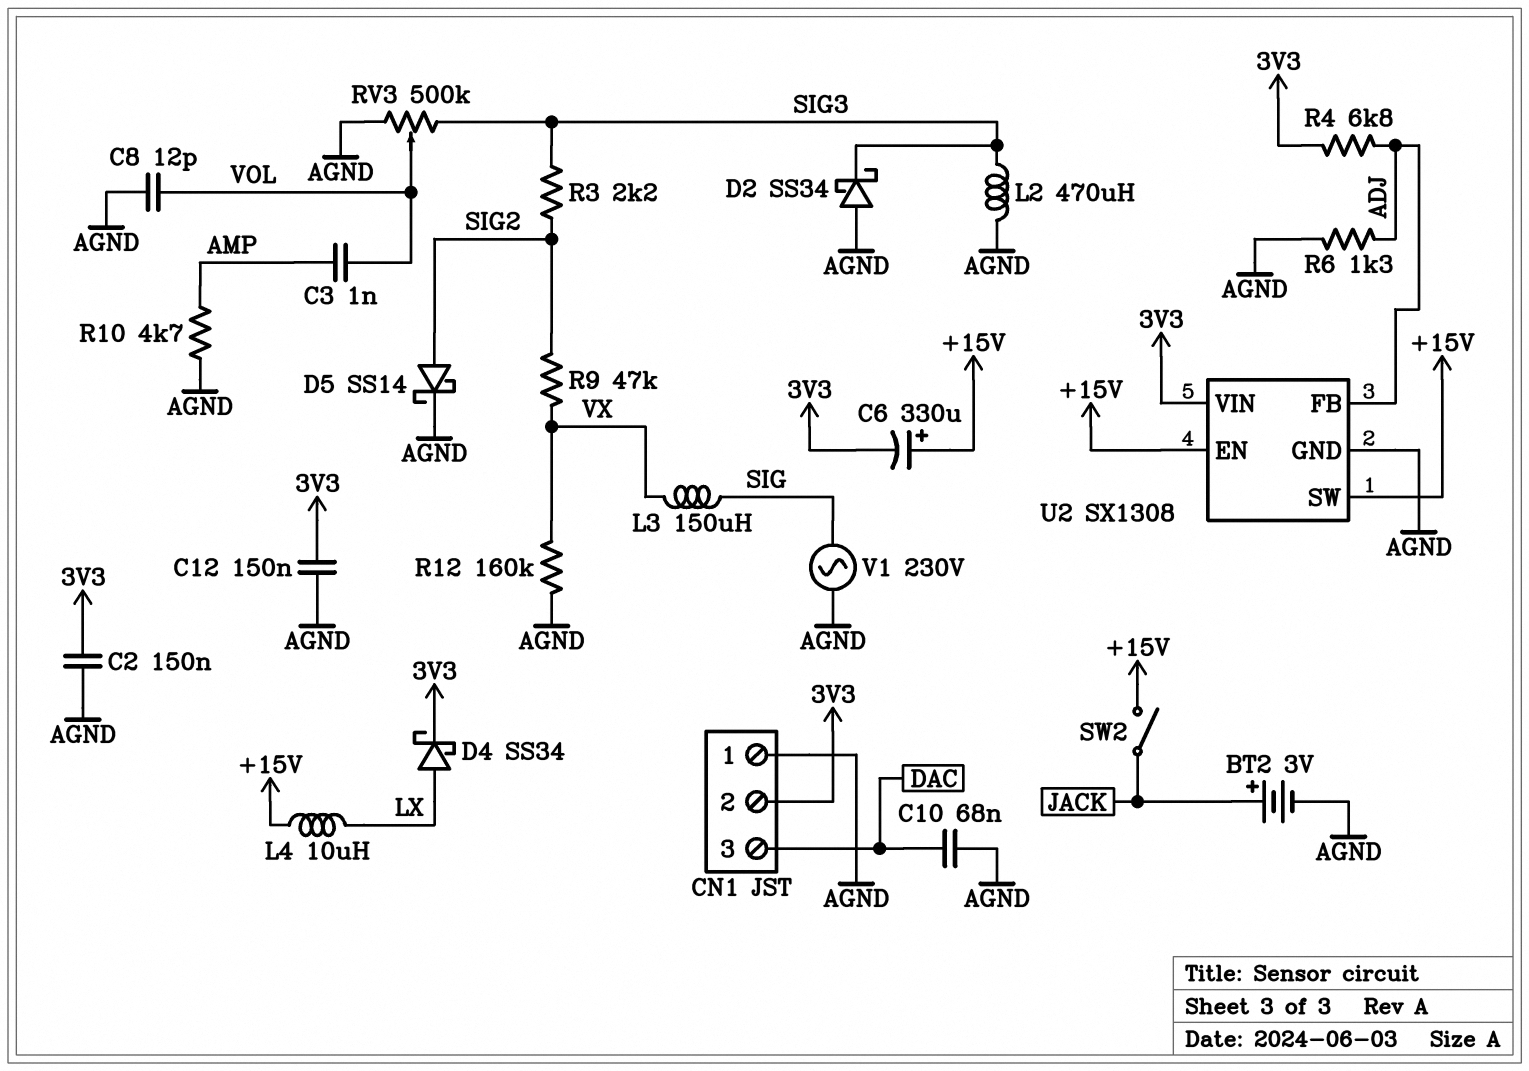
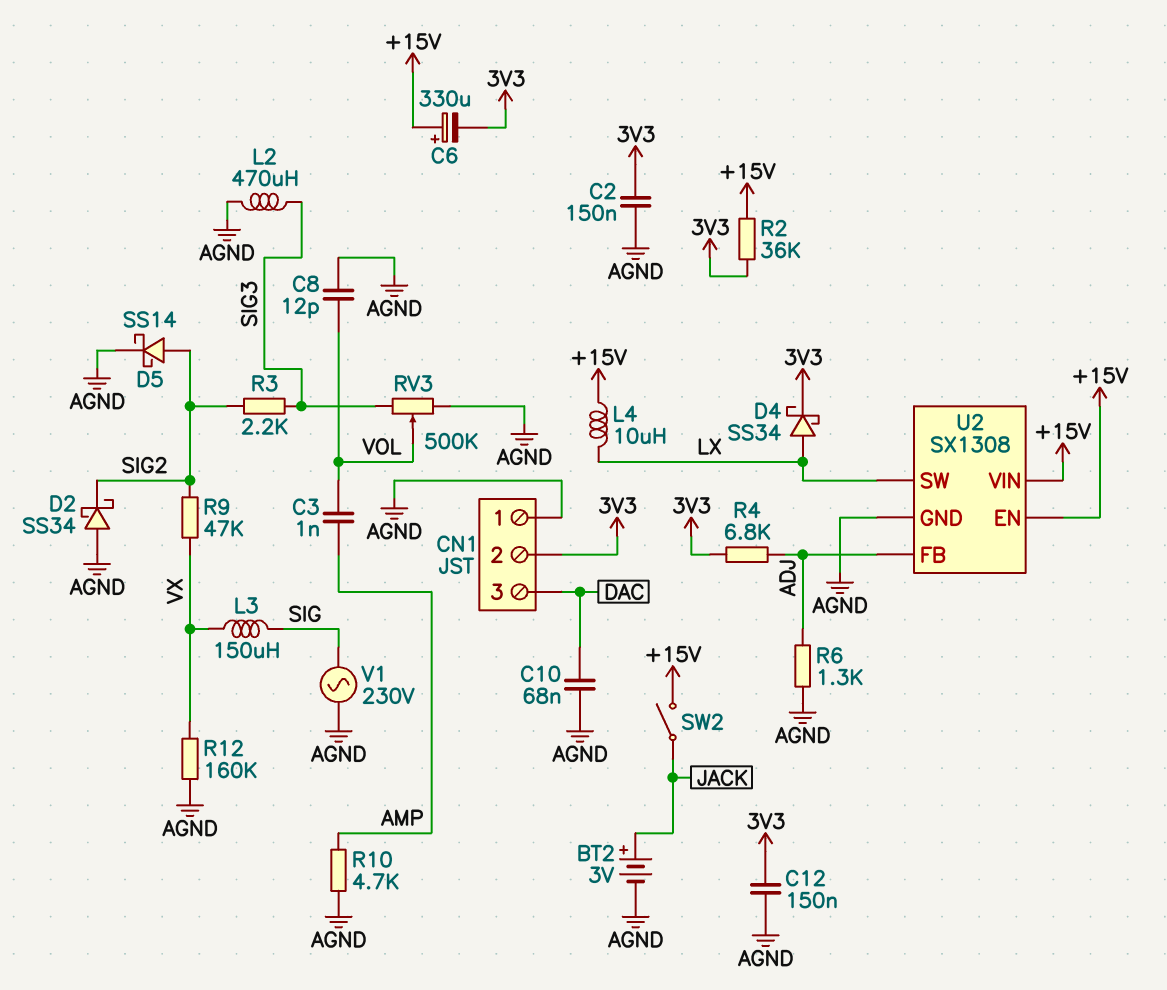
D2: schottky SS34 (A AGND, K SIG3) -> schottky SS34 (A AGND, K SIG2)
R2: none -> 36k (+15V, 3V3)
U2 pin SW: +15V -> LX
U2 pin VIN: 3V3 -> +15V

